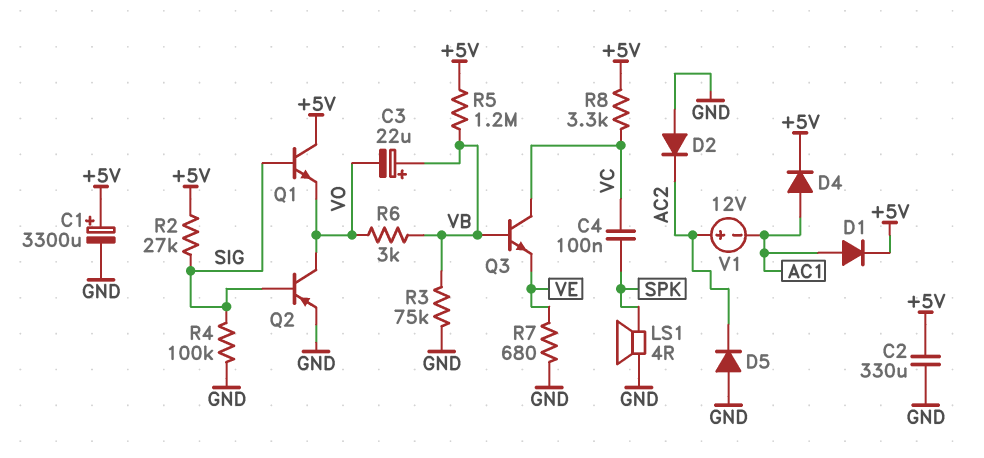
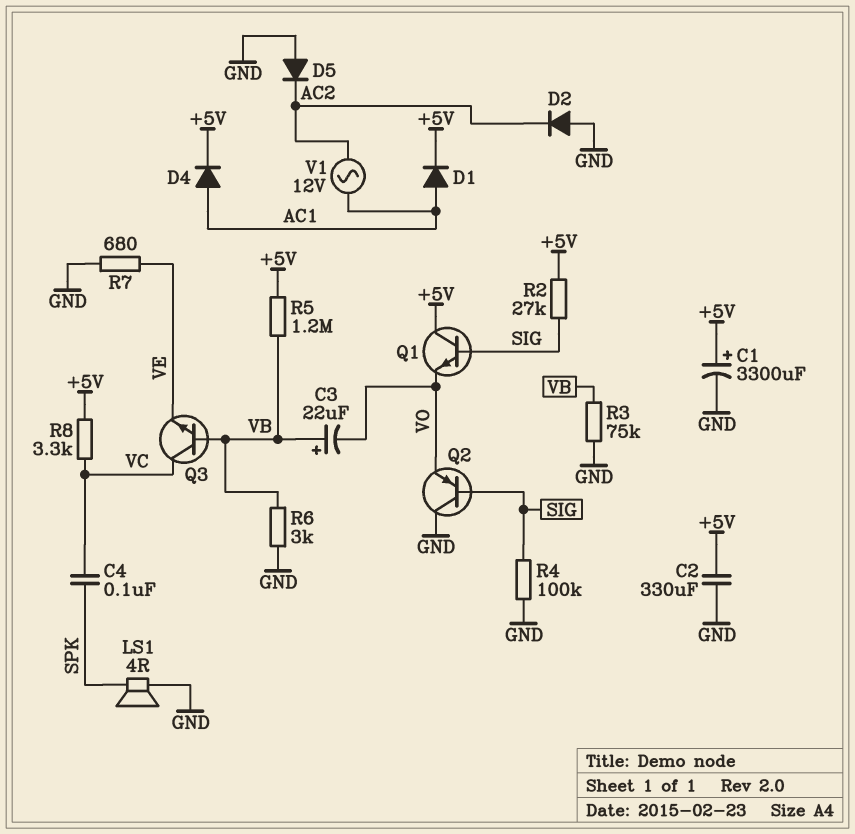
Q2: PNP (B SIG, C VO, E GND) -> PNP (B SIG, C GND, E VO)
R6: 3k (VB, VO) -> 3k (GND, VB)
V1: 12V (plus AC2, minus AC1) -> AC 12V (AC1, AC2)

